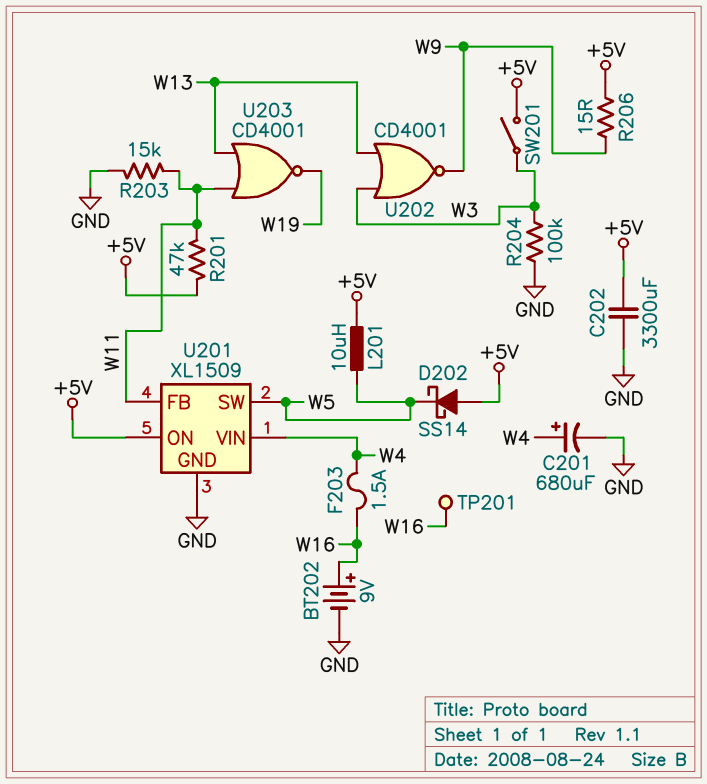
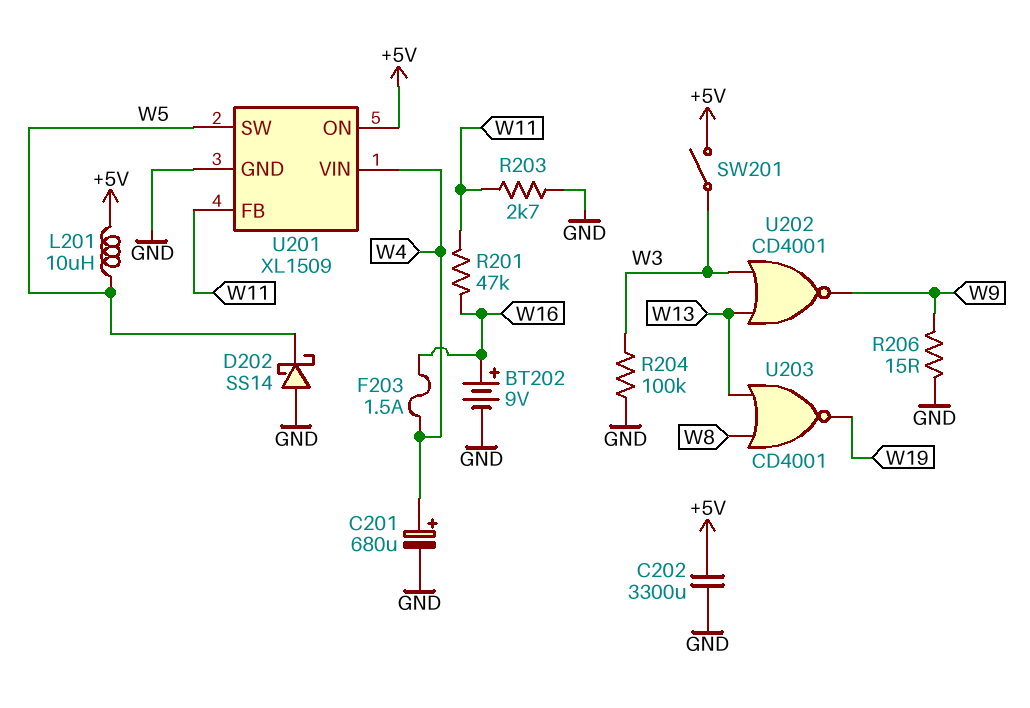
D202: schottky SS14 (A +5V, K W5) -> schottky SS14 (A GND, K W5)
R201: 47k (+5V, W11) -> 47k (W11, W16)
R203: 15k (GND, W11) -> 2.7k (GND, W11)
R206: 15 (+5V, W9) -> 15 (GND, W9)
TP201: test point (W16) -> none
U203: NOR CD4001 (in W11, in W13, out W19) -> NOR CD4001 (in W8, in W13, out W19)

